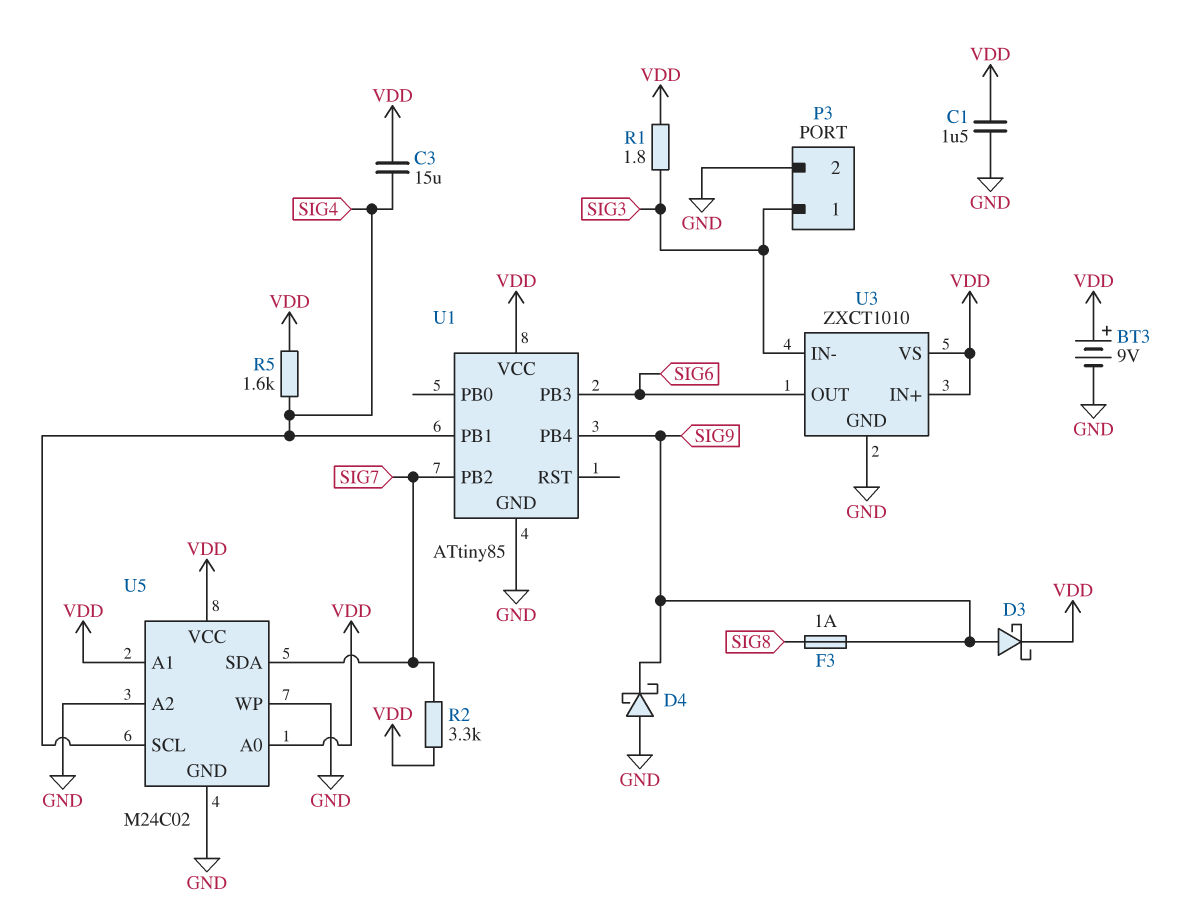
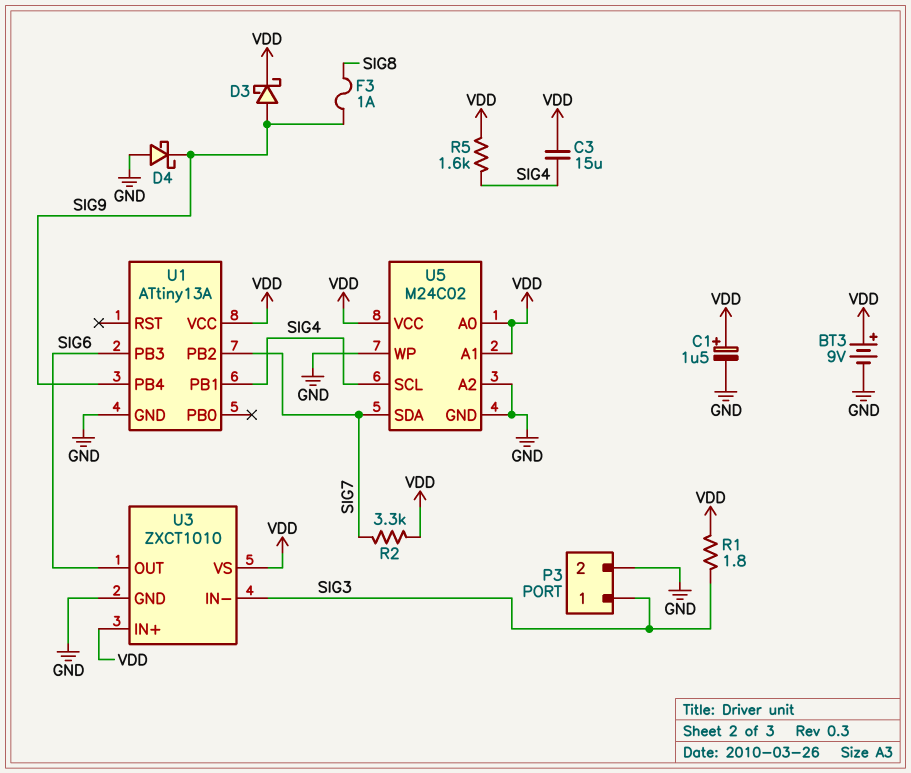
C1: 1.5uF (GND, VDD) -> 1.5uF (plus VDD, minus GND)
U1: ATtiny85 -> ATtiny13A

